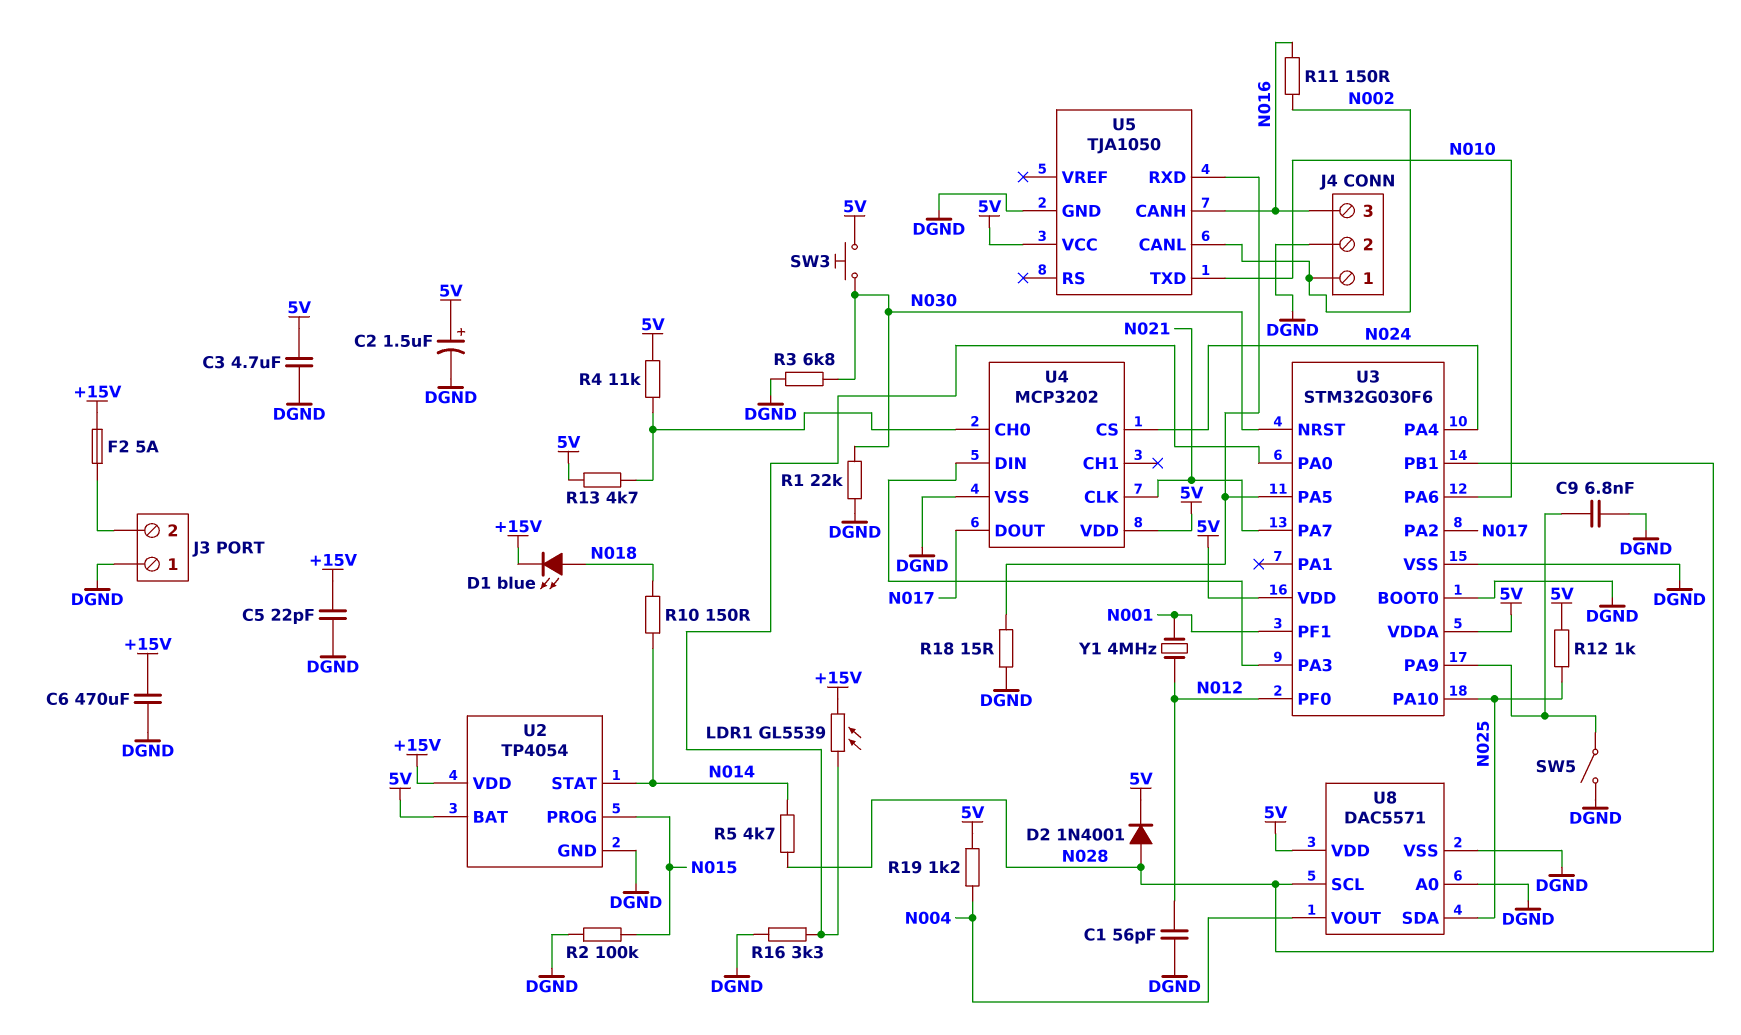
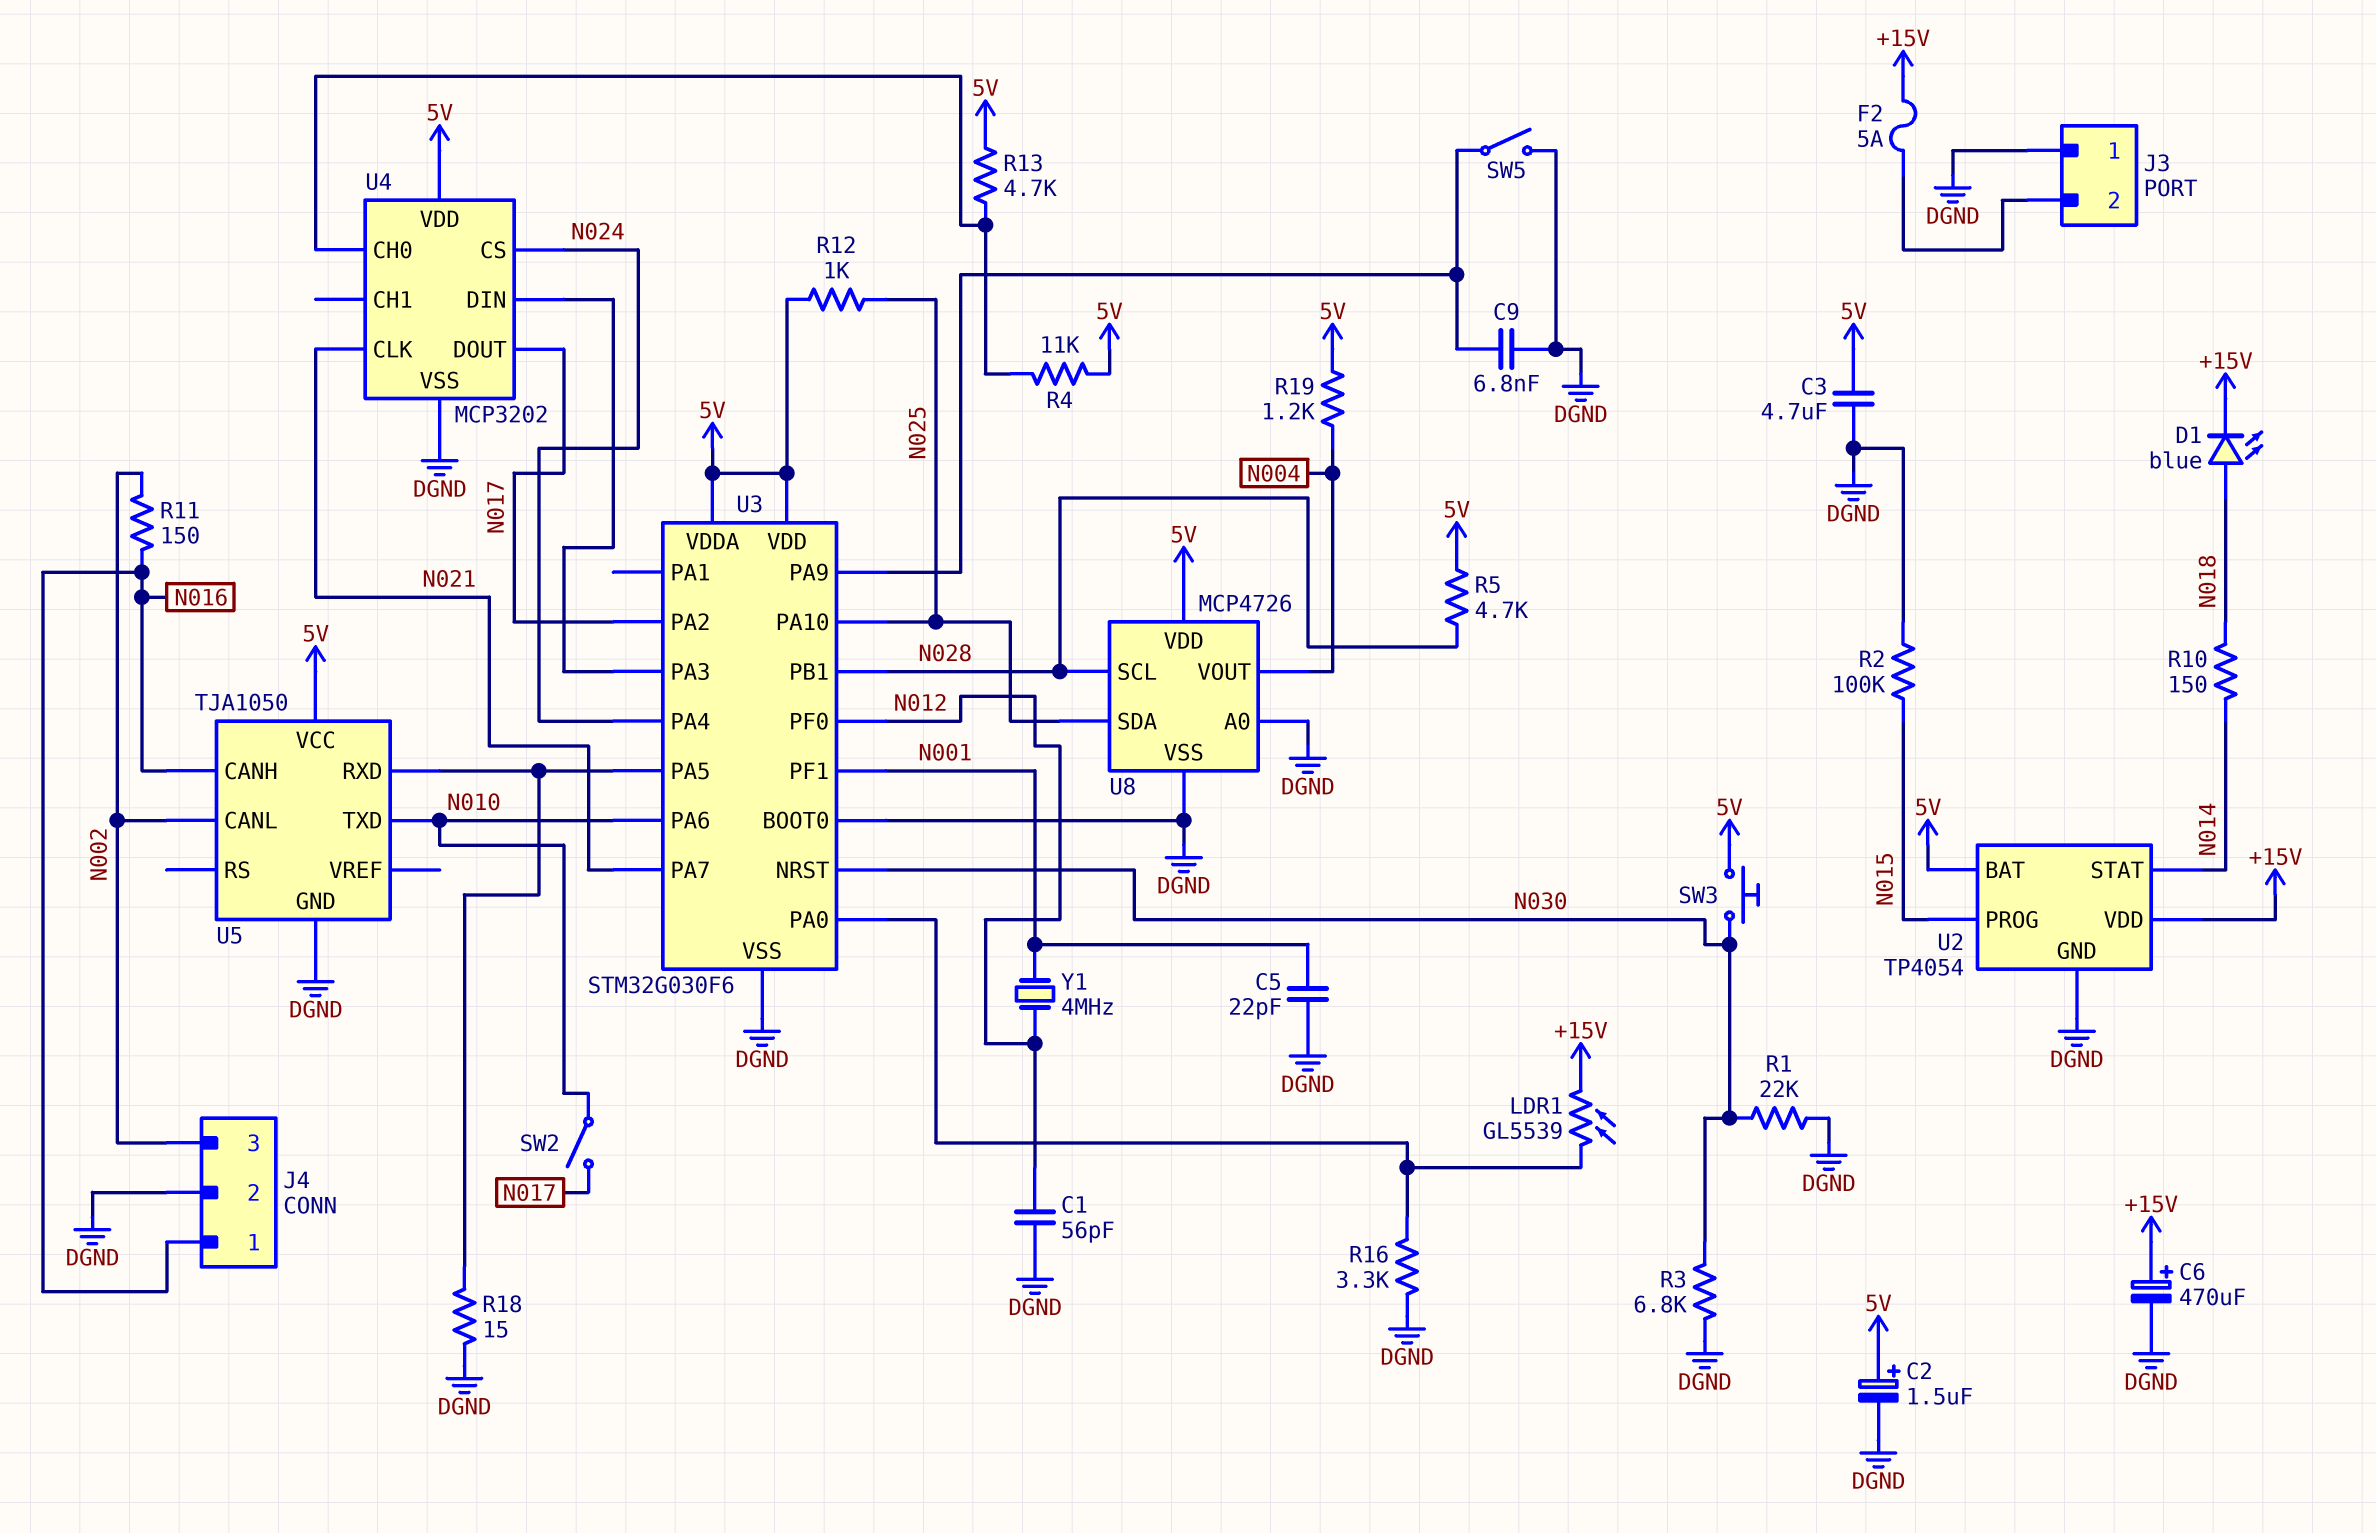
C5: 22pF (+15V, DGND) -> 22pF (DGND, N001)
C6: 470uF (+15V, DGND) -> 470uF (plus +15V, minus DGND)
D2: diode 1N4001 (A N028, K 5V) -> none
J4 pin 1: N002 -> N016
J4 pin 3: N016 -> N002
R5: 4.7k (N014, N028) -> 4.7k (5V, N028)
SW2: none -> switch (N010, N017)
U8: DAC5571 -> MCP4726

